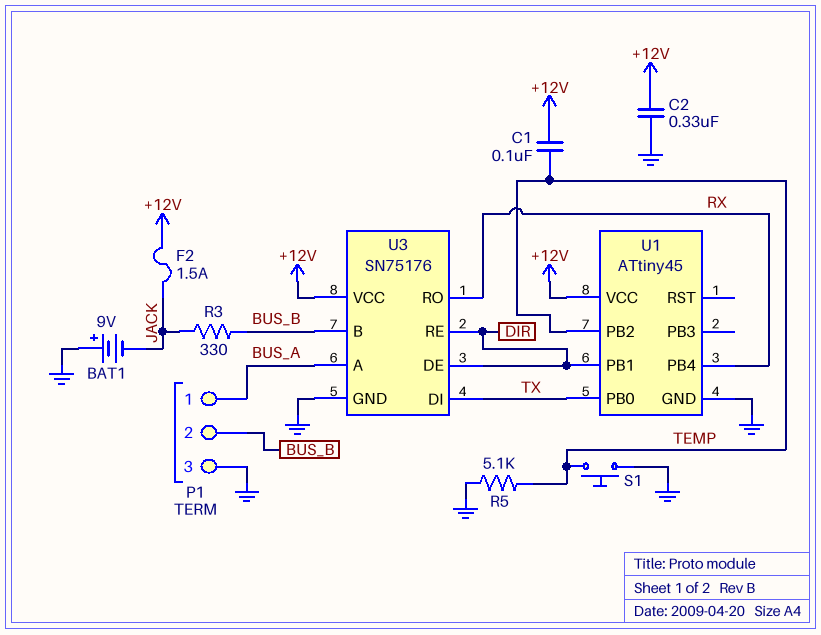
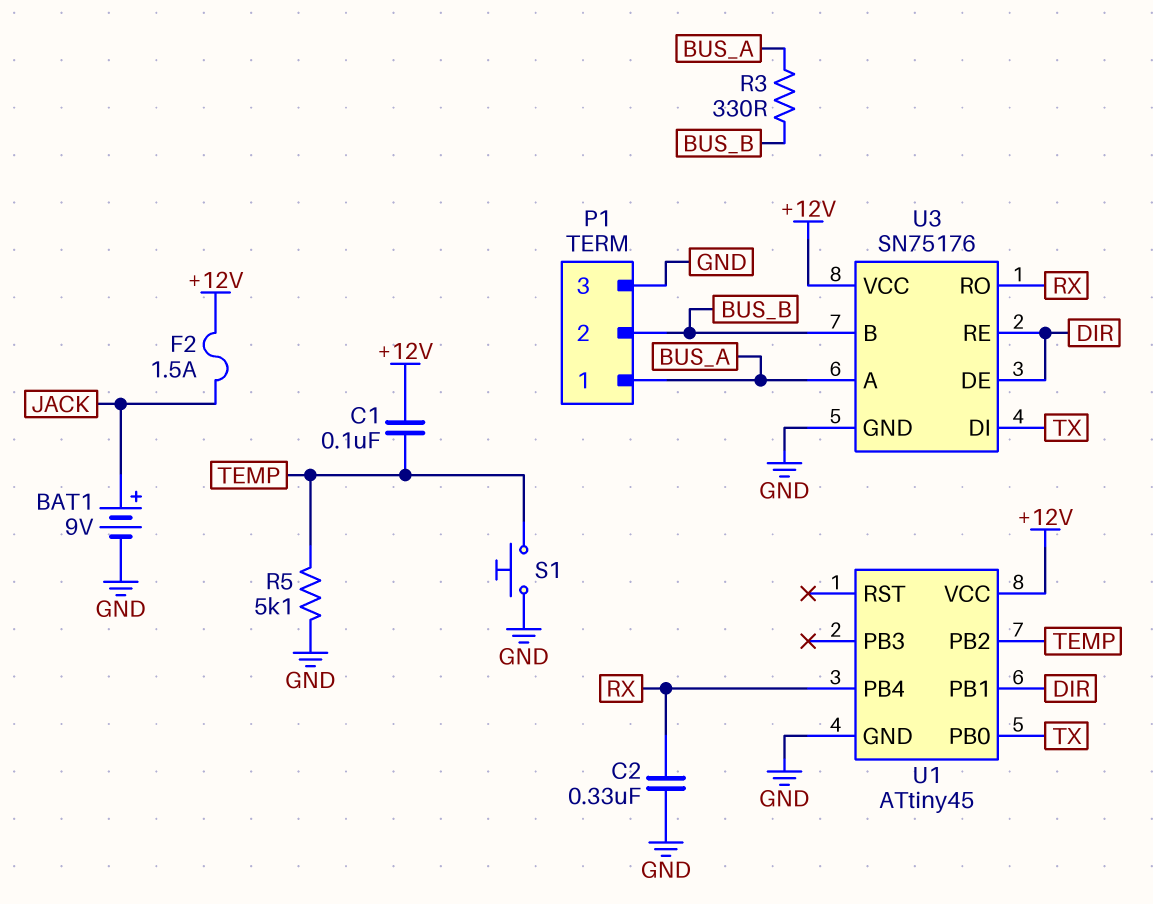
BAT1: 9V (plus GND, minus JACK) -> 9V (plus JACK, minus GND)
C2: 330nF (+12V, GND) -> 330nF (GND, RX)
R3: 330 (BUS_B, JACK) -> 330 (BUS_A, BUS_B)

